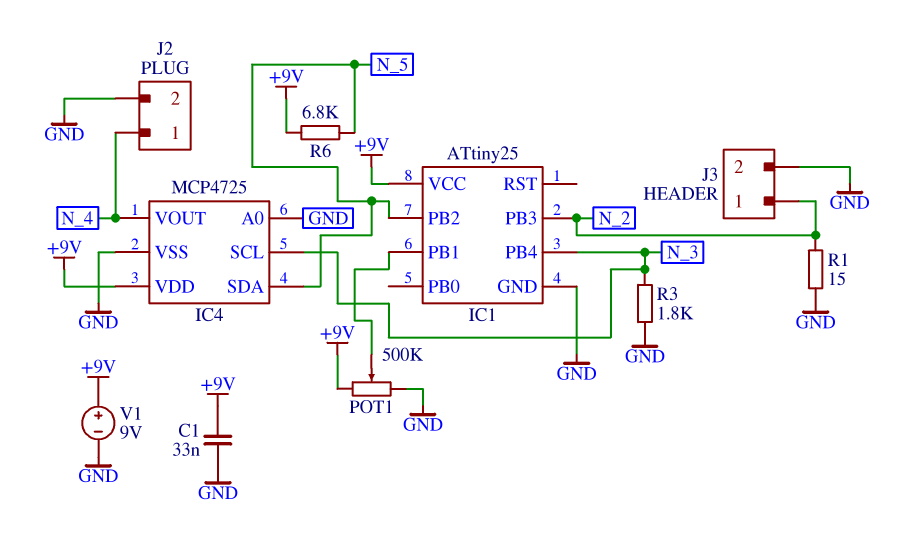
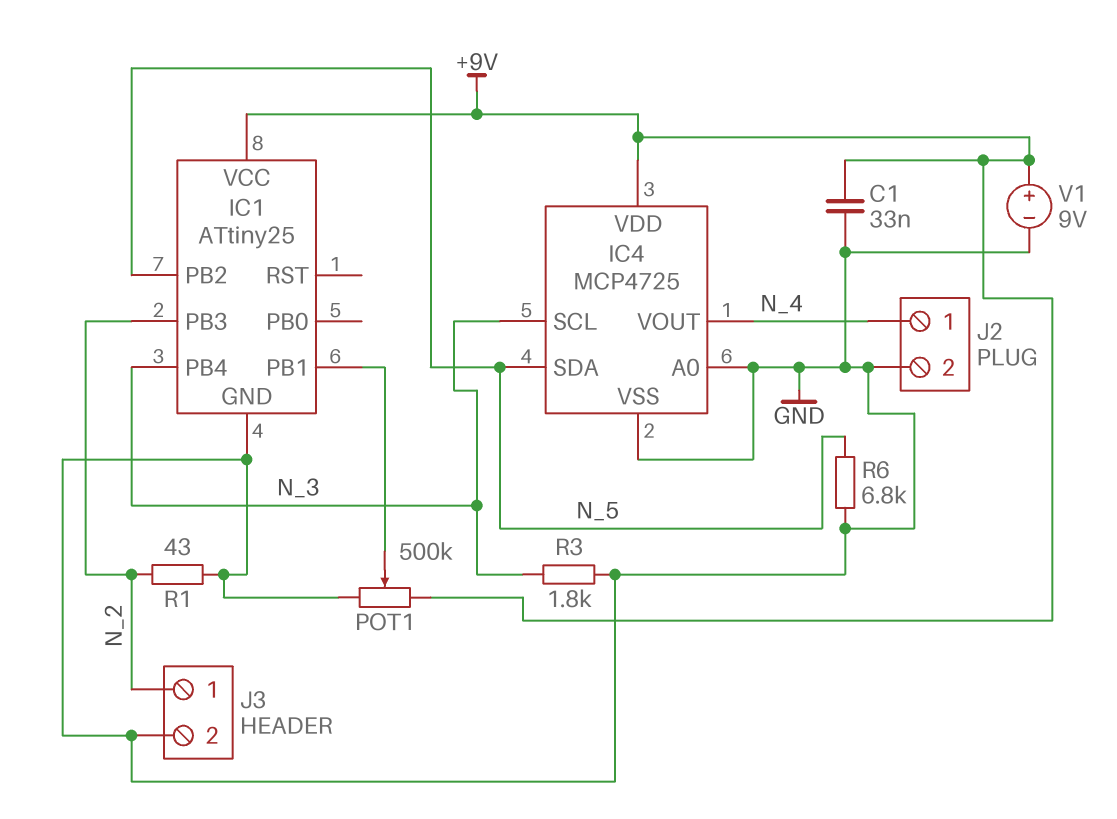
R1: 15 (GND, N_2) -> 43 (GND, N_2)
R6: 6.8k (+9V, N_5) -> 6.8k (GND, N_5)

